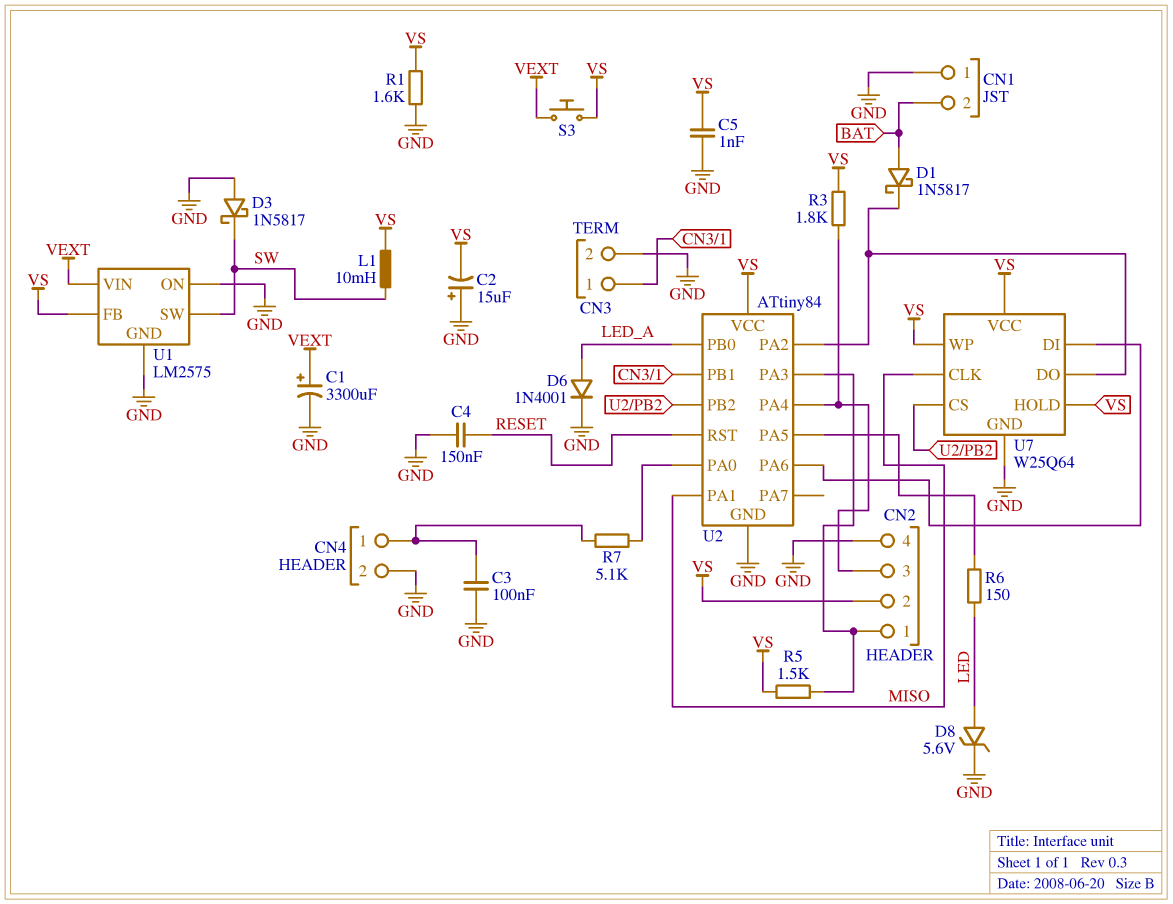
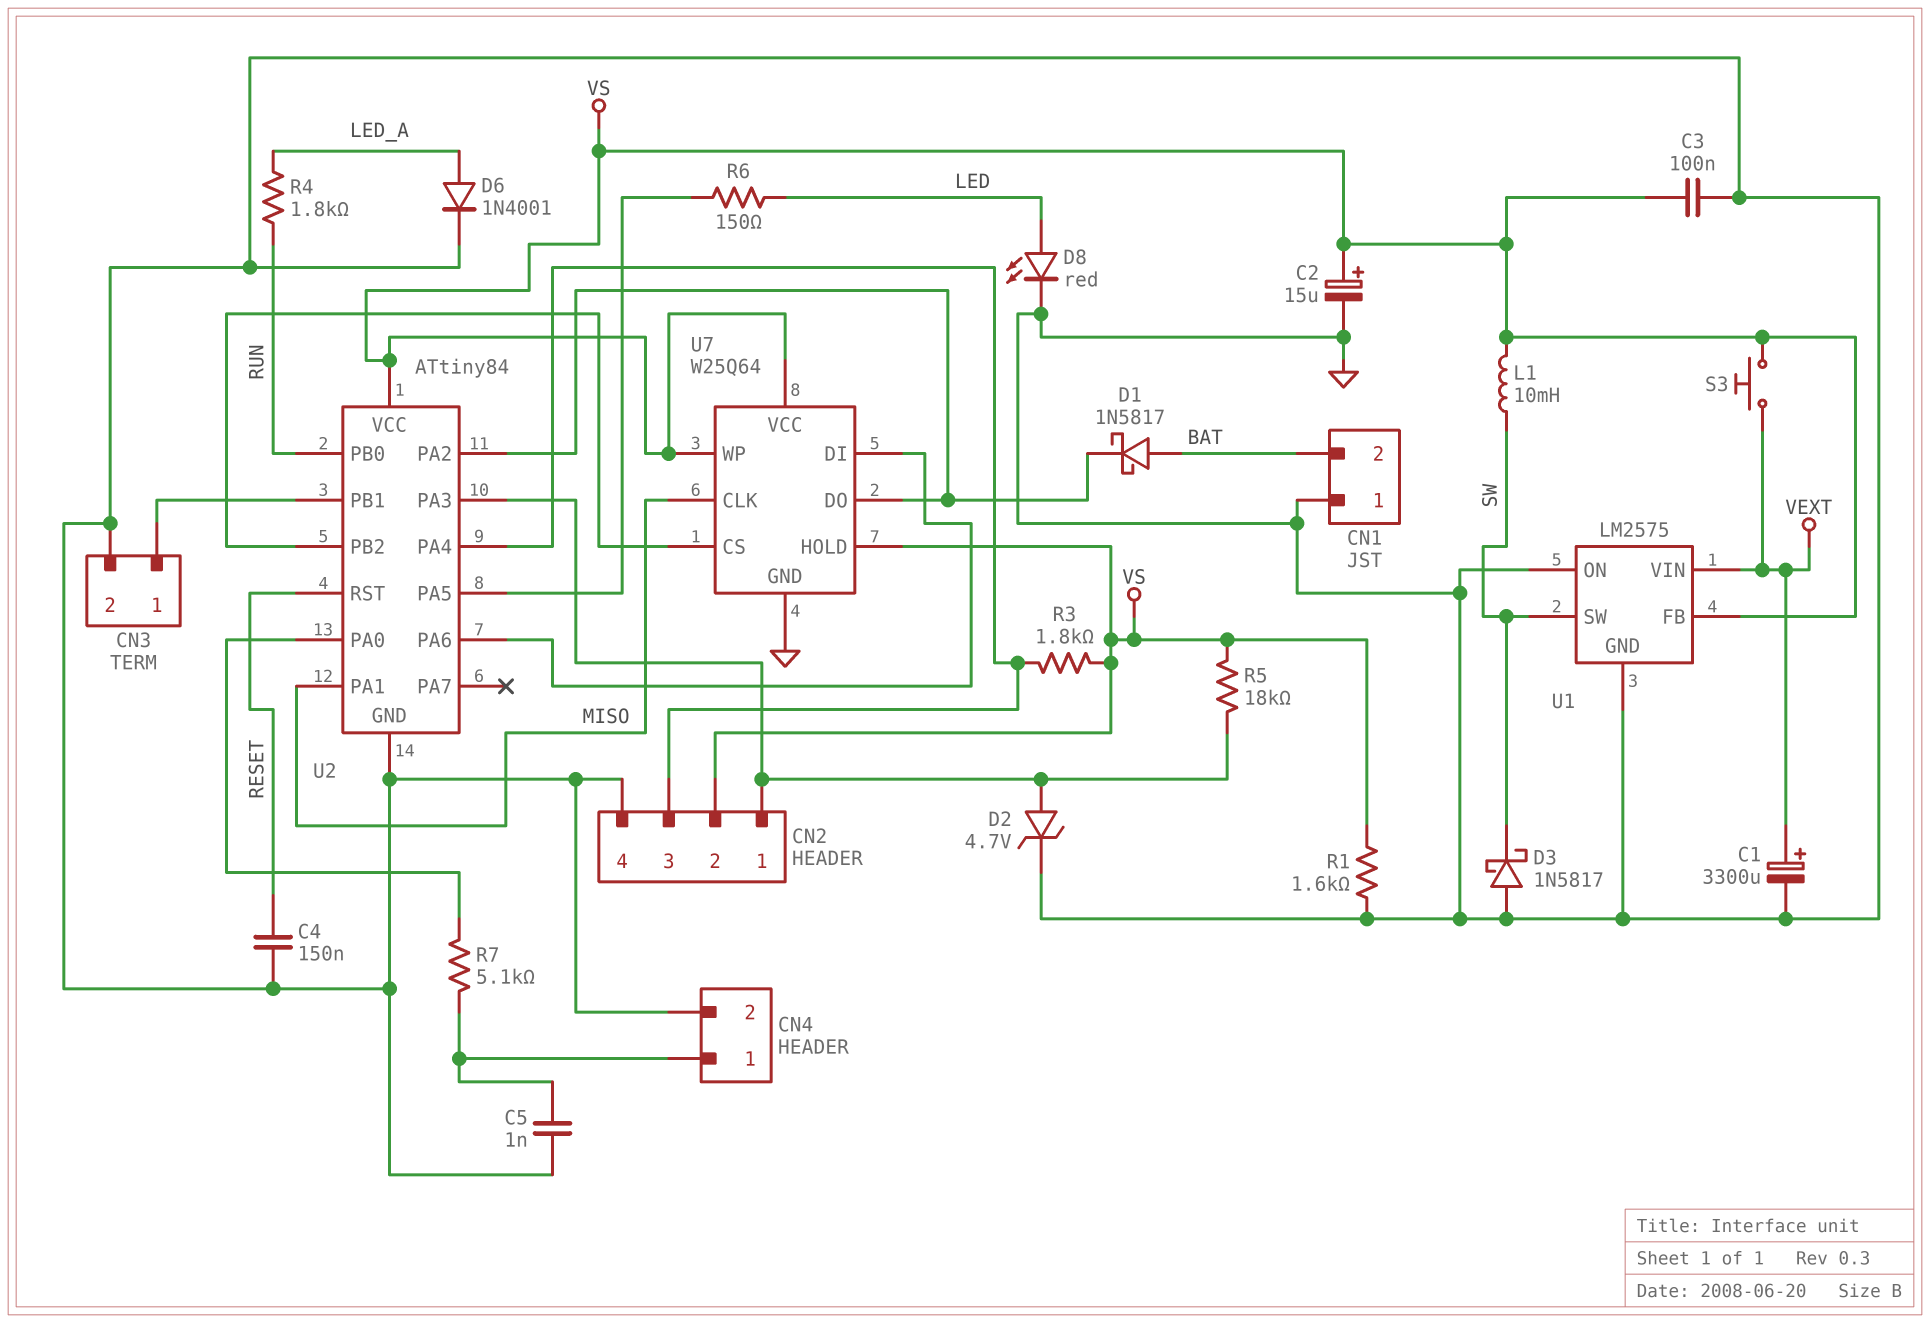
C2: 15uF (plus GND, minus VS) -> 15uF (plus VS, minus GND)
C3: 100nF (CN4/1, GND) -> 100nF (GND, VS)
C5: 1nF (GND, VS) -> 1nF (CN4/1, GND)
D2: none -> zener 4.7V (A CN2/1, K GND)
D8: zener 5.6V (A LED, K GND) -> LED red (A LED, K GND)
R4: none -> 1.8k (LED_A, RUN)
R5: 1.5k (CN2/1, VS) -> 18k (CN2/1, VS)
U2 pin PB0: LED_A -> RUN

